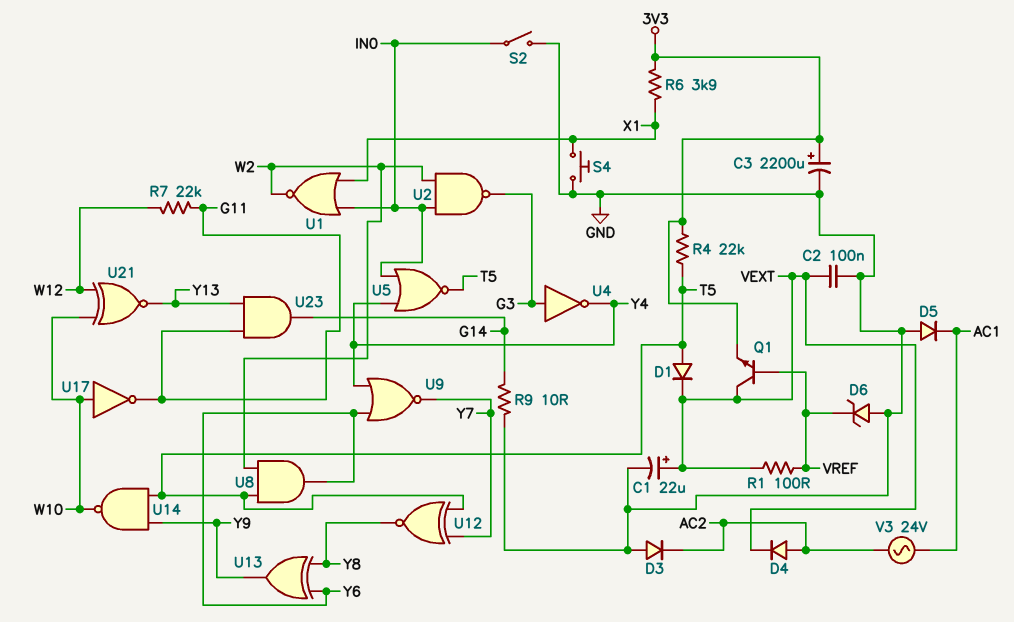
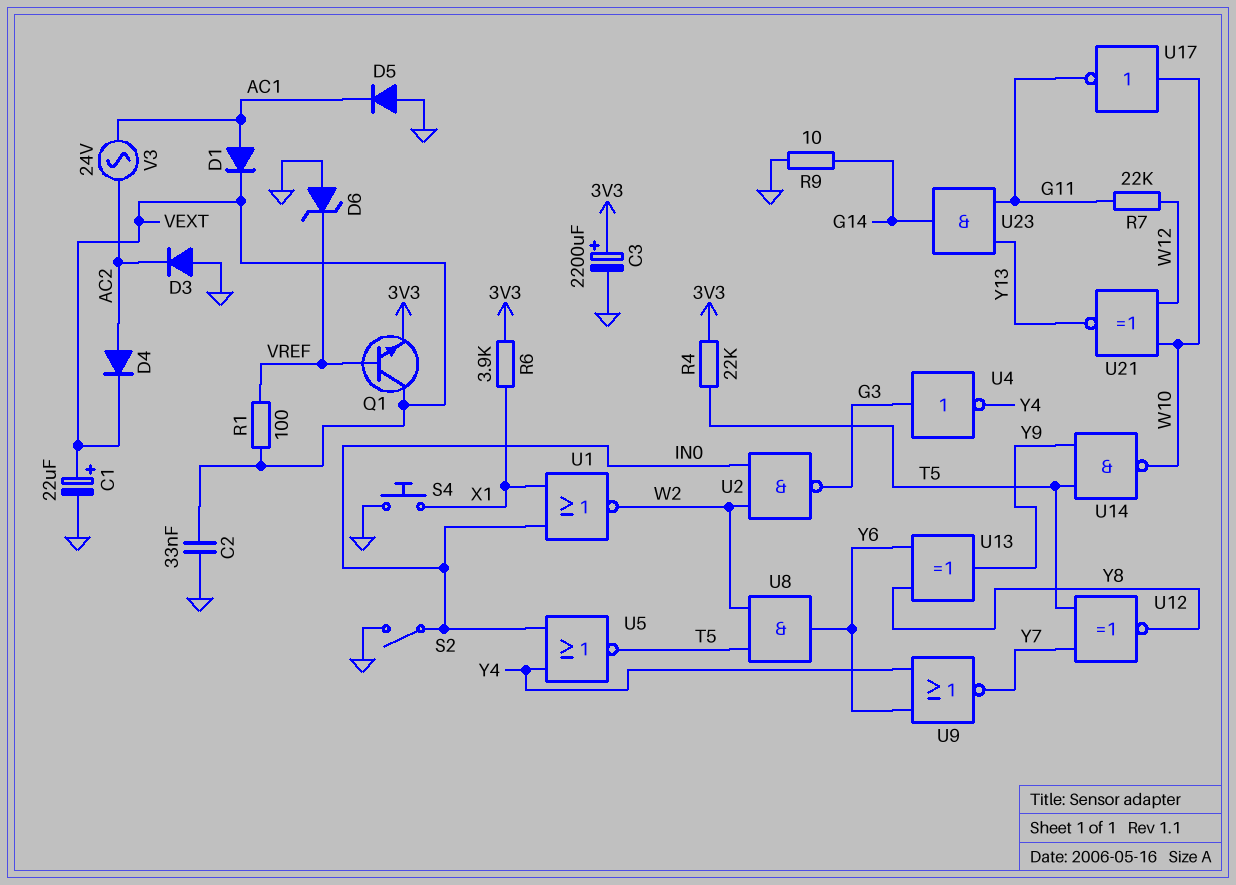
C2: 100nF (GND, VEXT) -> 33nF (GND, VEXT)
D1: diode (A T5, K VEXT) -> diode (A AC1, K VEXT)

